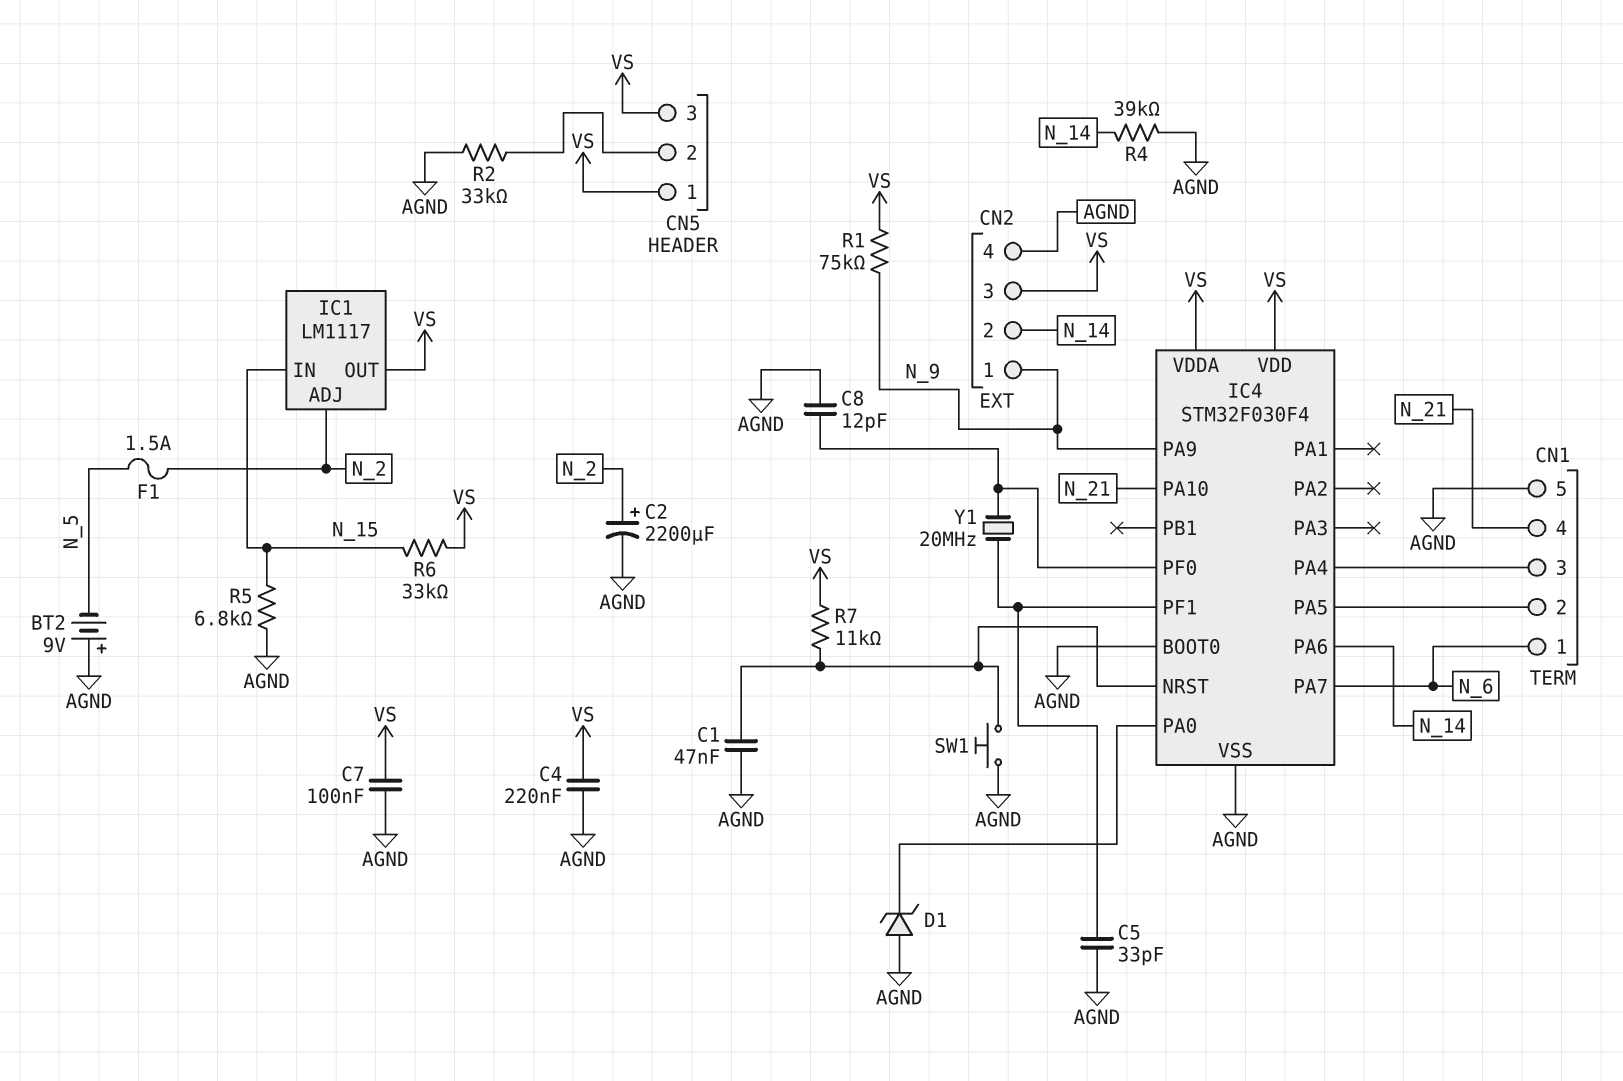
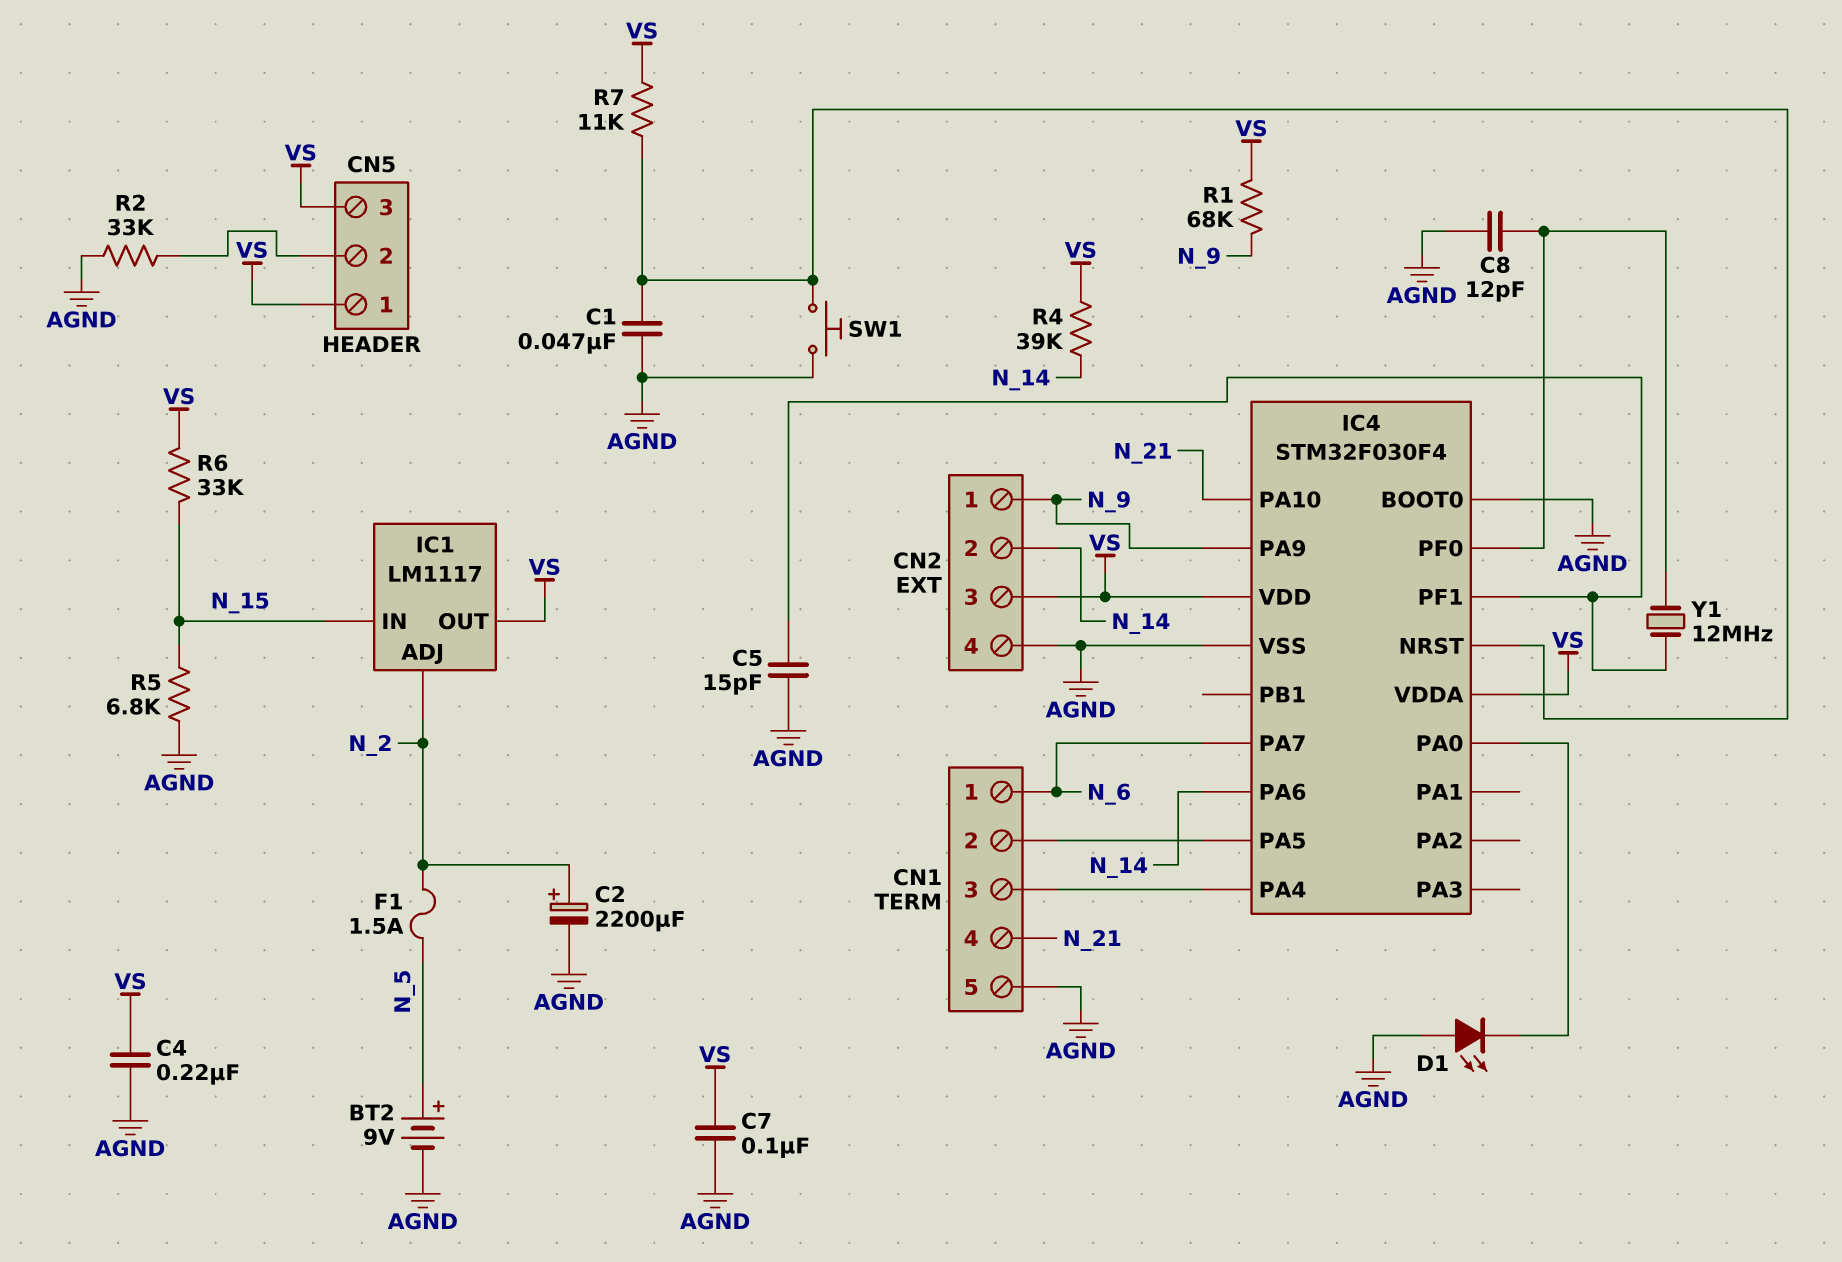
BT2: 9V (plus AGND, minus N_5) -> 9V (plus N_5, minus AGND)
C5: 33pF (AGND, IC4/PF1) -> 15pF (AGND, IC4/PF1)
D1: zener (A AGND, K IC4/PA0) -> LED (A AGND, K IC4/PA0)
R1: 75k (N_9, VS) -> 68k (N_9, VS)
R4: 39k (AGND, N_14) -> 39k (N_14, VS)
Y1: 20MHz (IC4/PF0, IC4/PF1) -> 12MHz (IC4/PF0, IC4/PF1)

